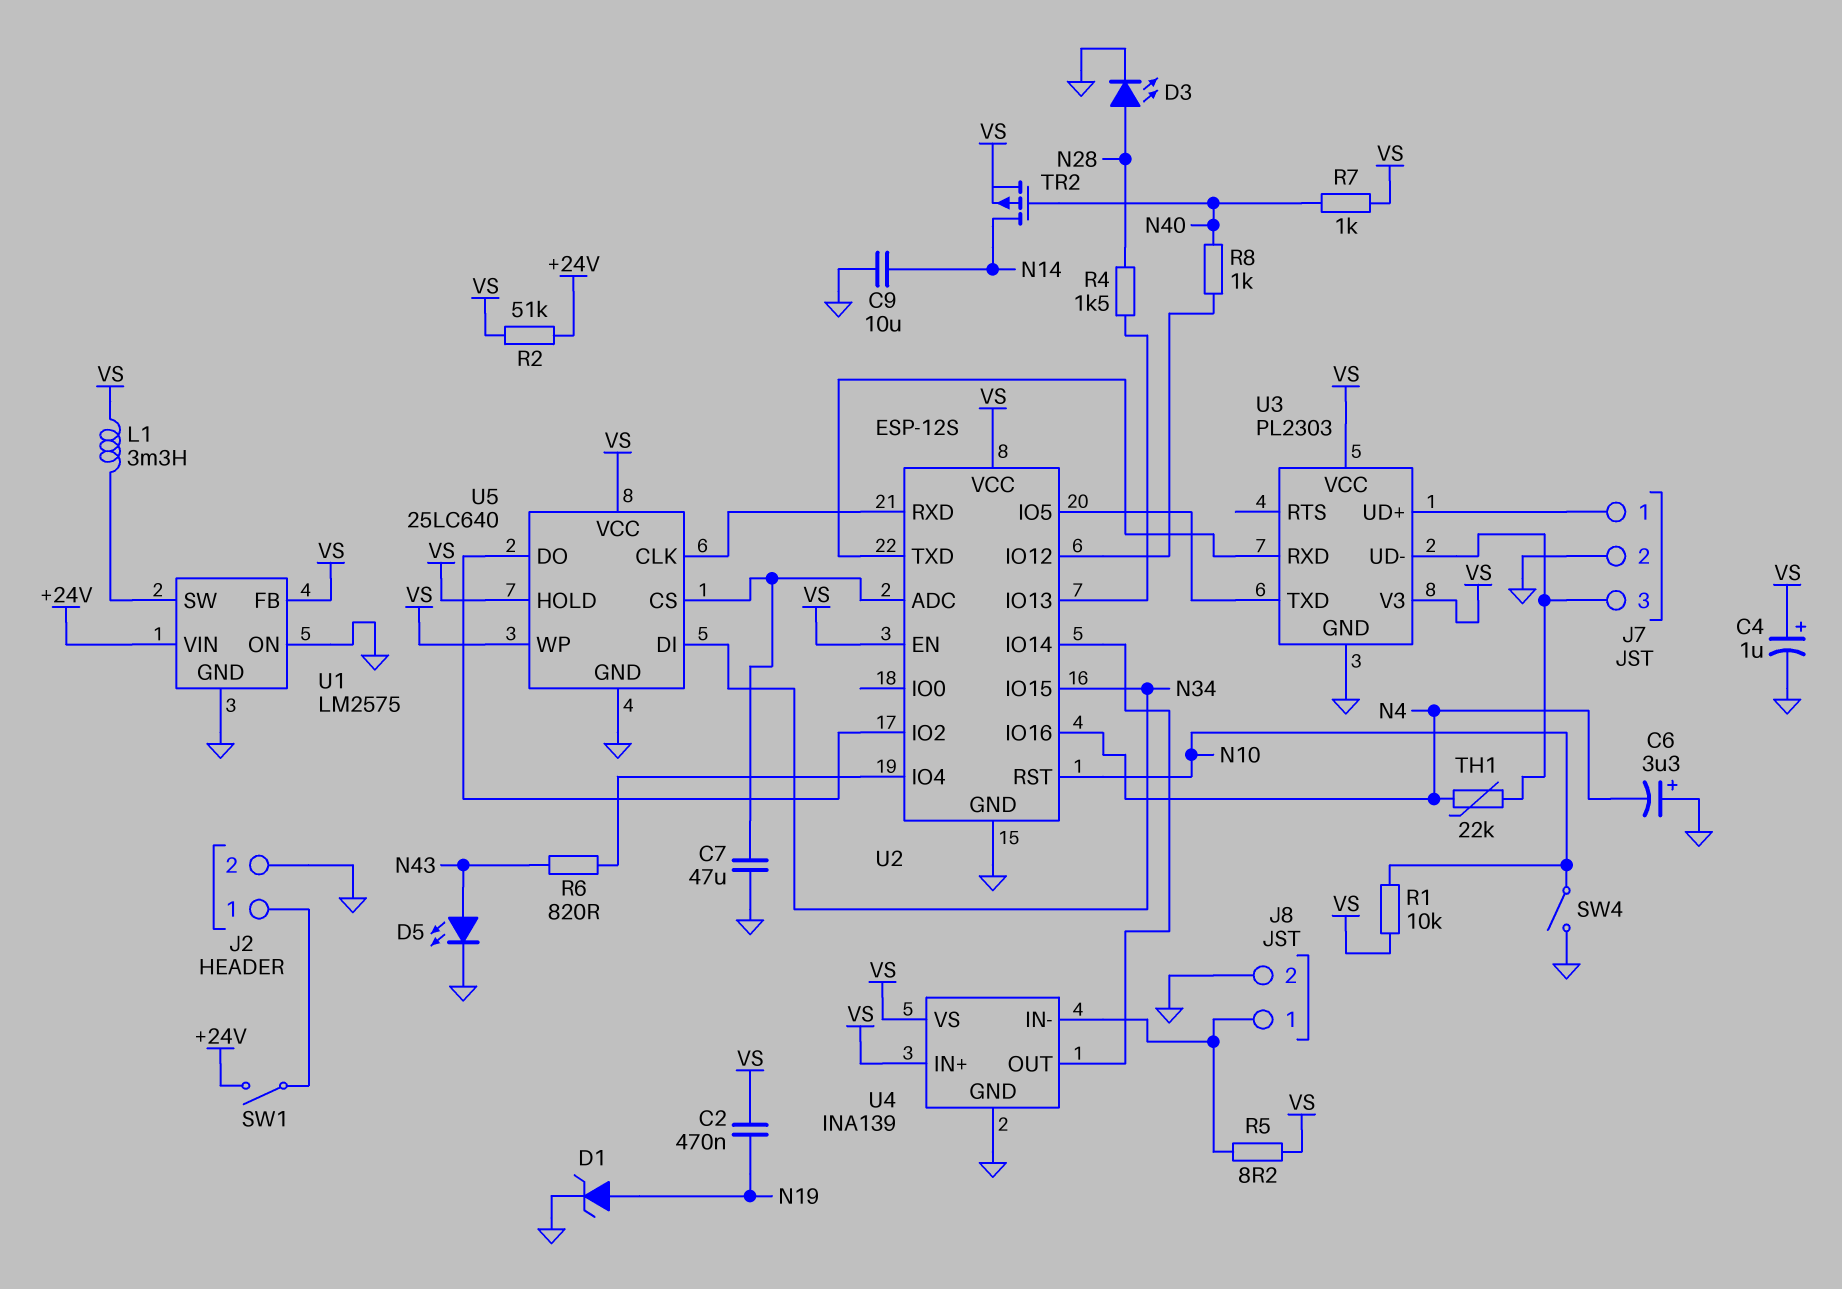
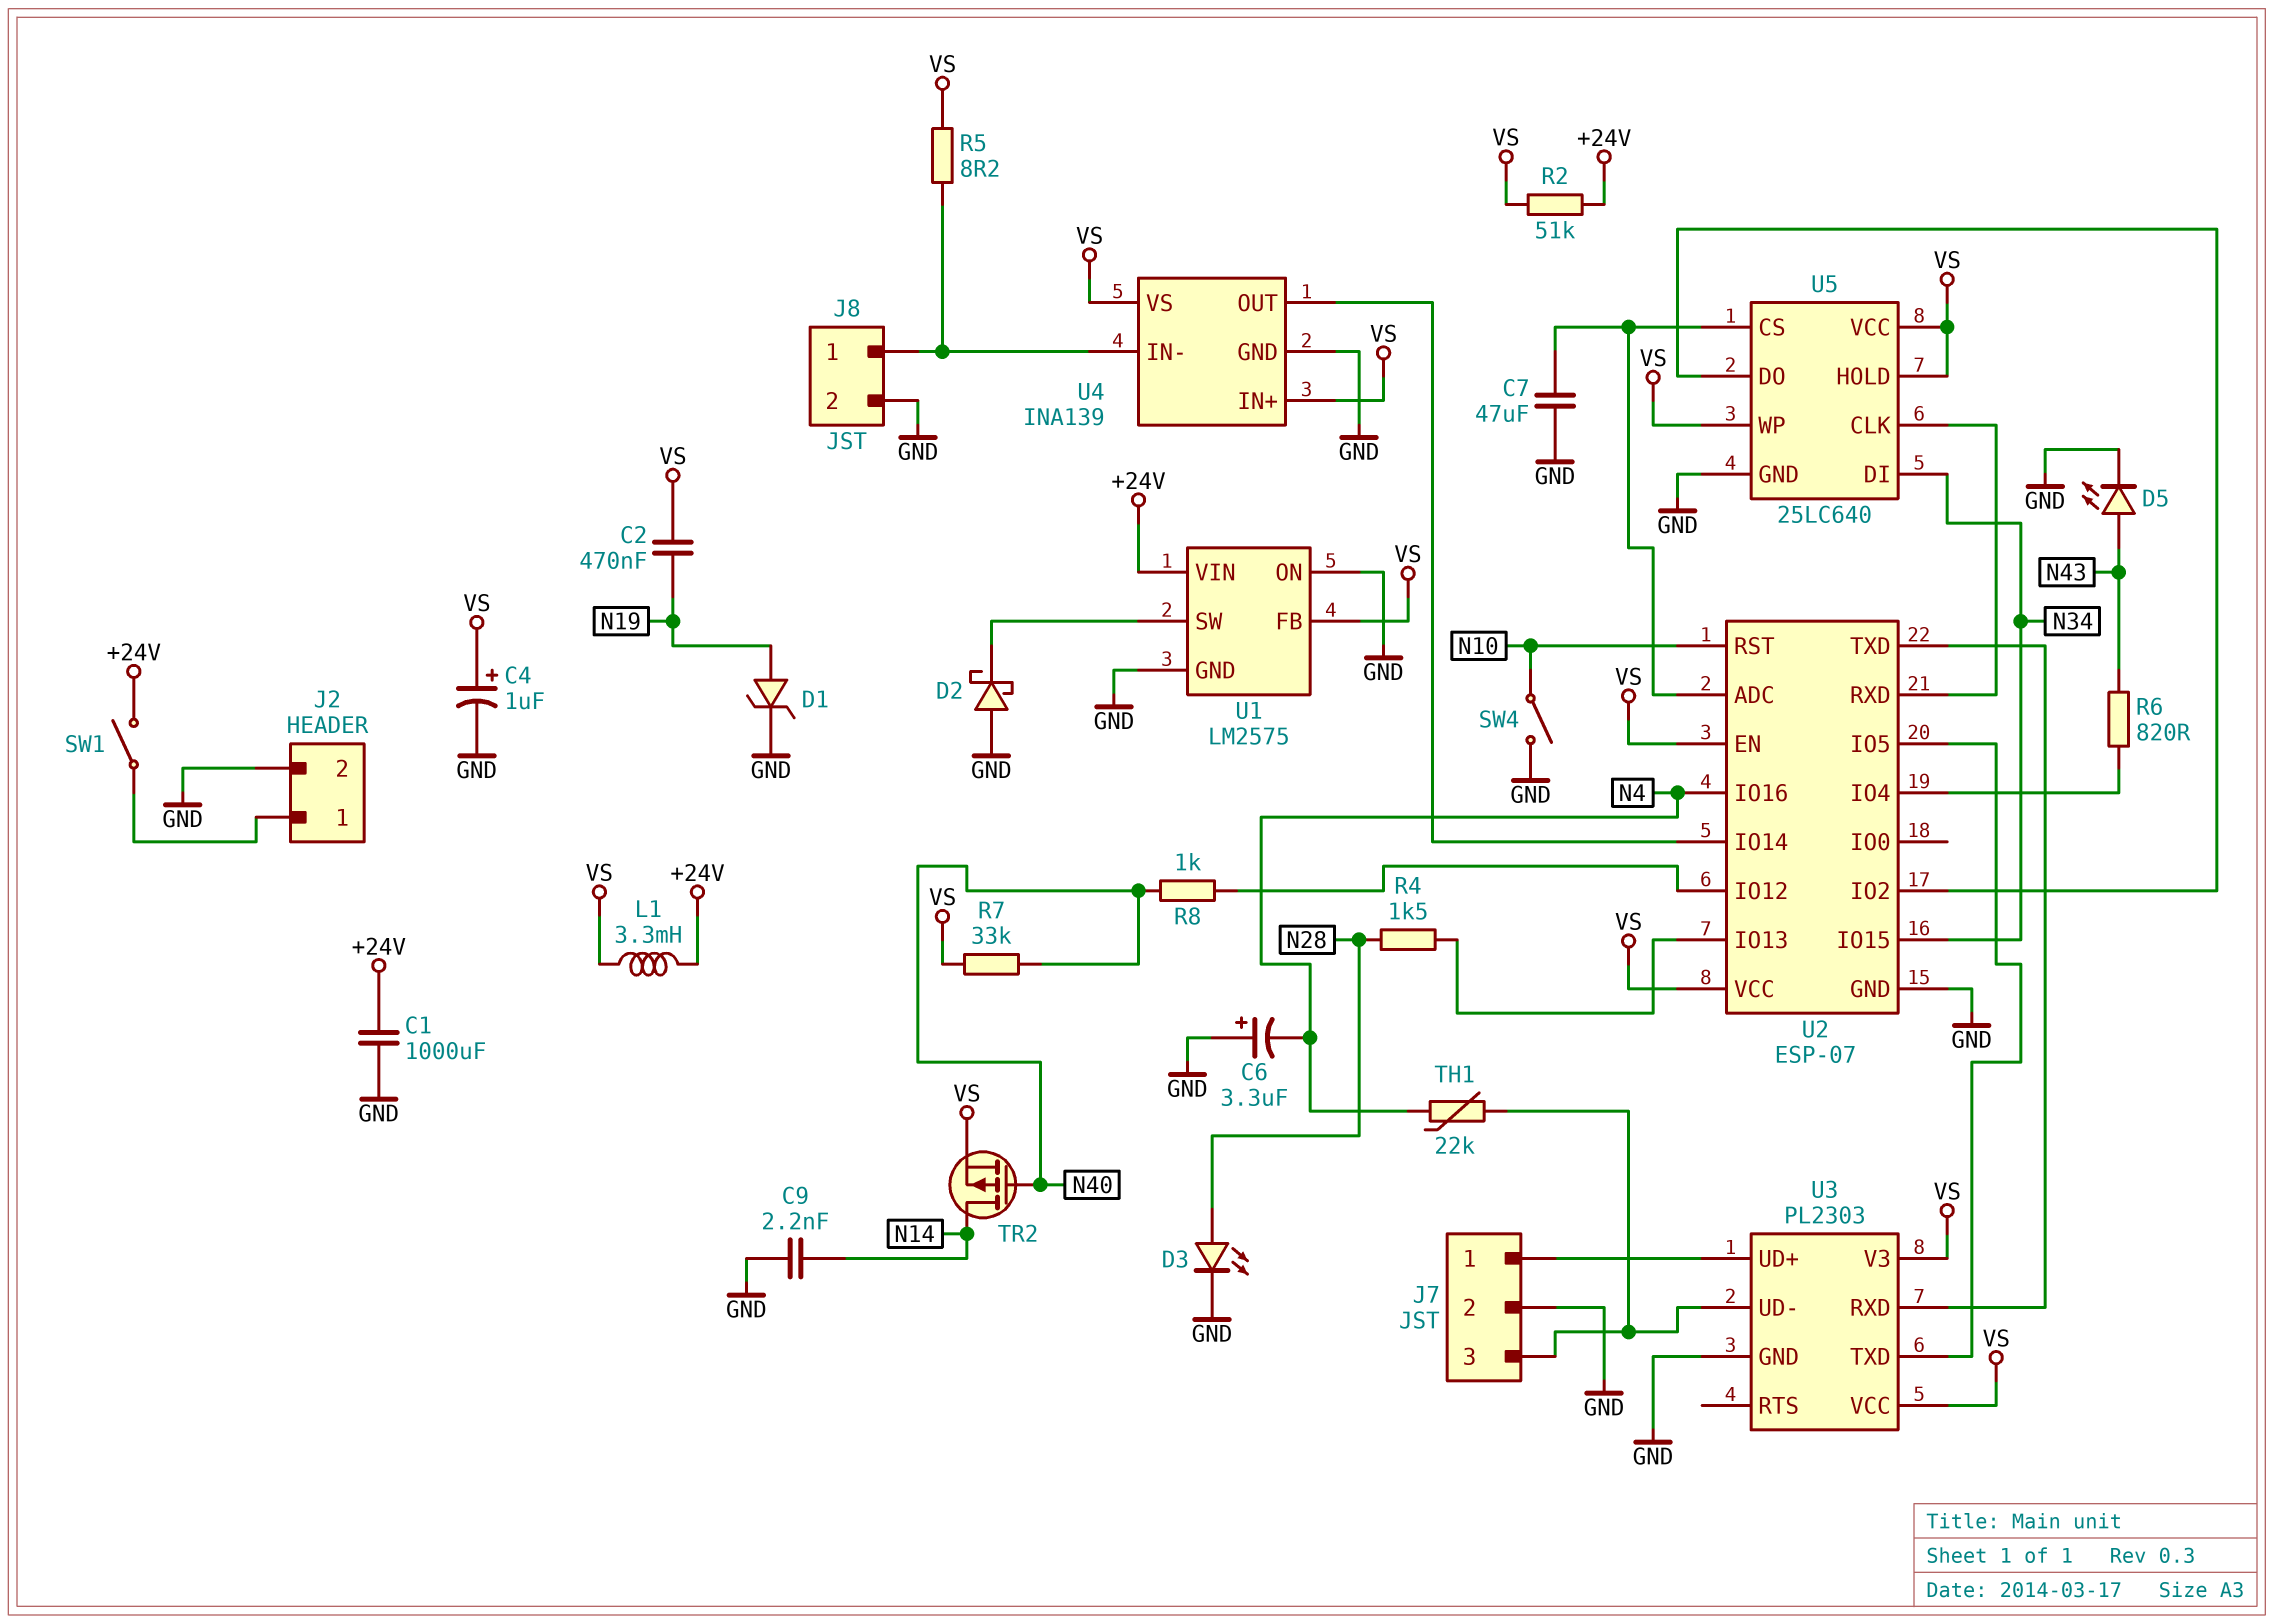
C1: none -> 1000uF (+24V, GND)
C9: 10uF (GND, N14) -> 2.2nF (GND, N14)
D2: none -> schottky (A GND, K U1/SW)
L1: 3.3mH (U1/SW, VS) -> 3.3mH (+24V, VS)
R1: 10k (N10, VS) -> none
R7: 1k (N40, VS) -> 33k (N40, VS)
U2: ESP-12S -> ESP-07

